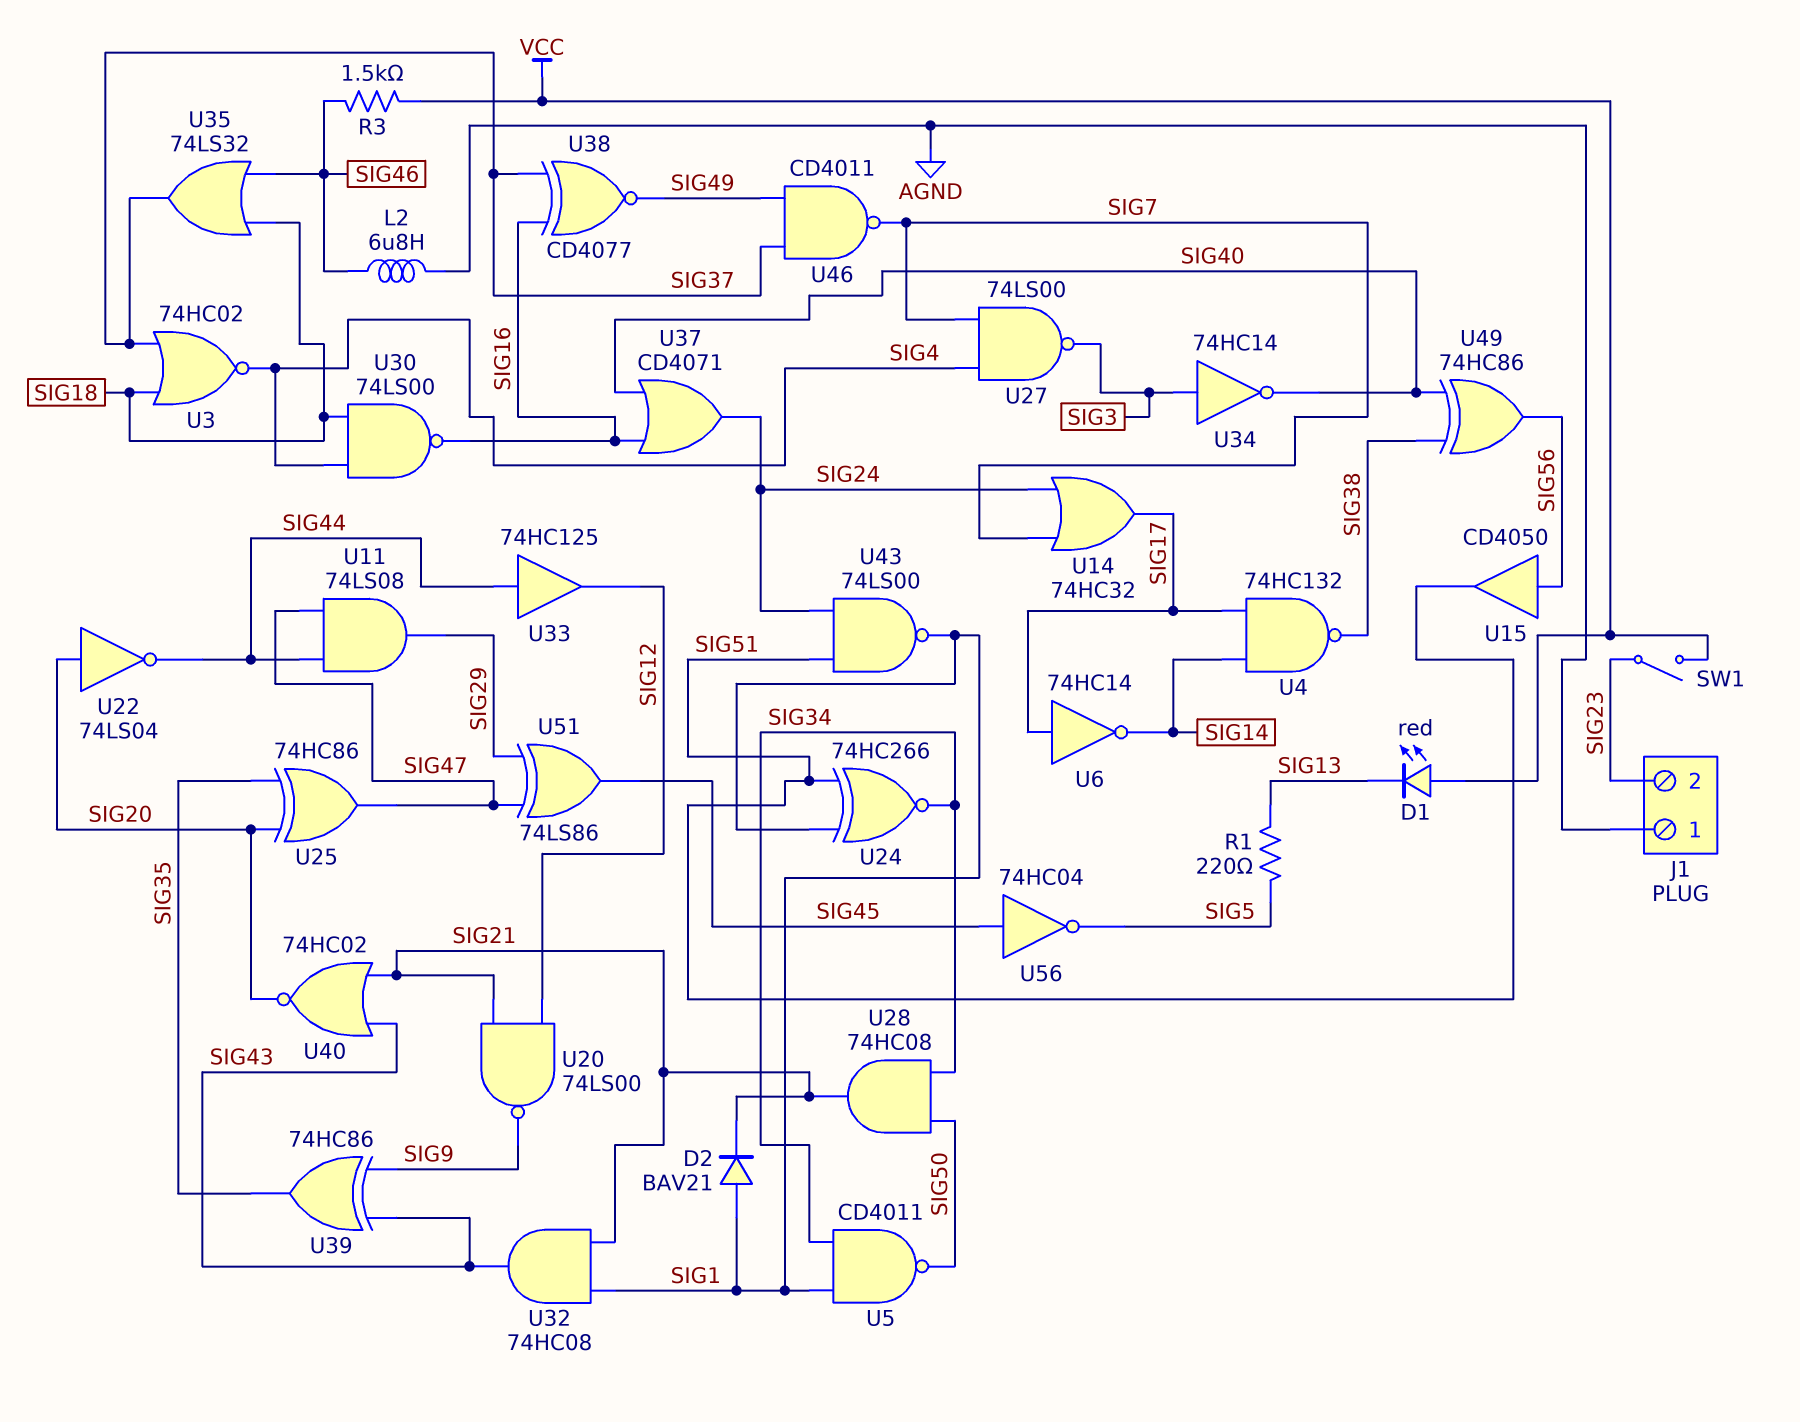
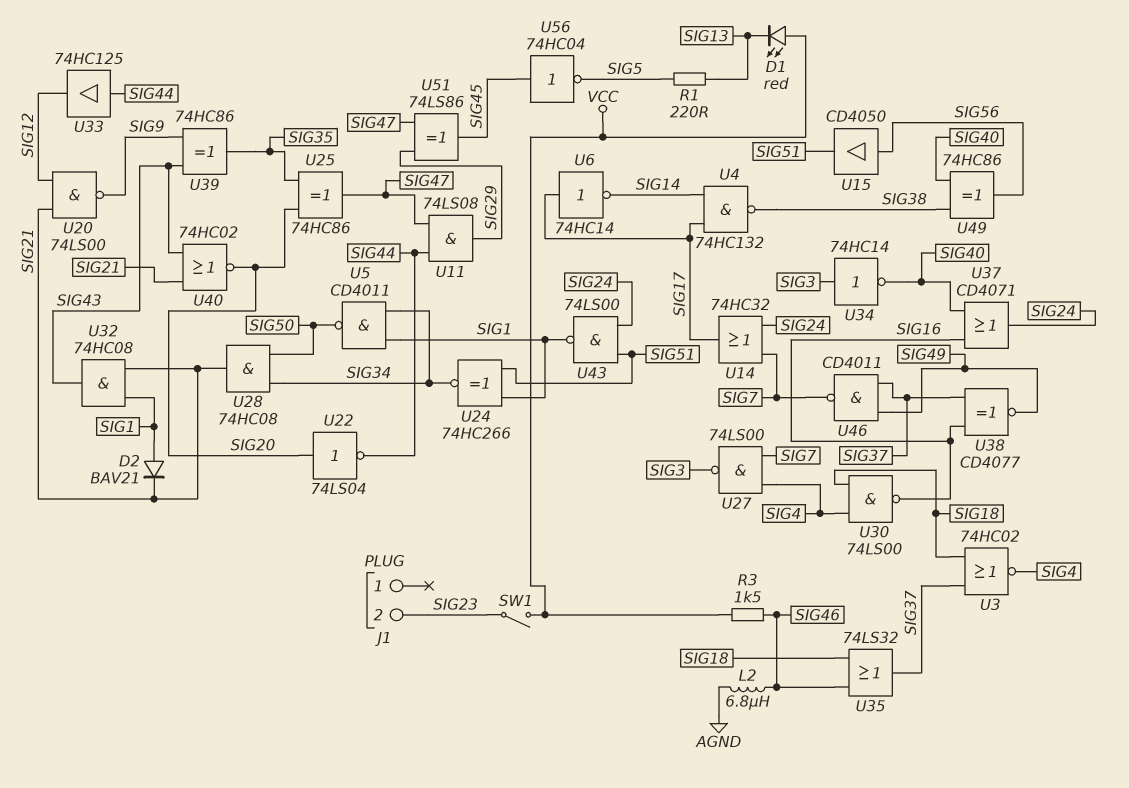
J1 pin 1: AGND -> none

